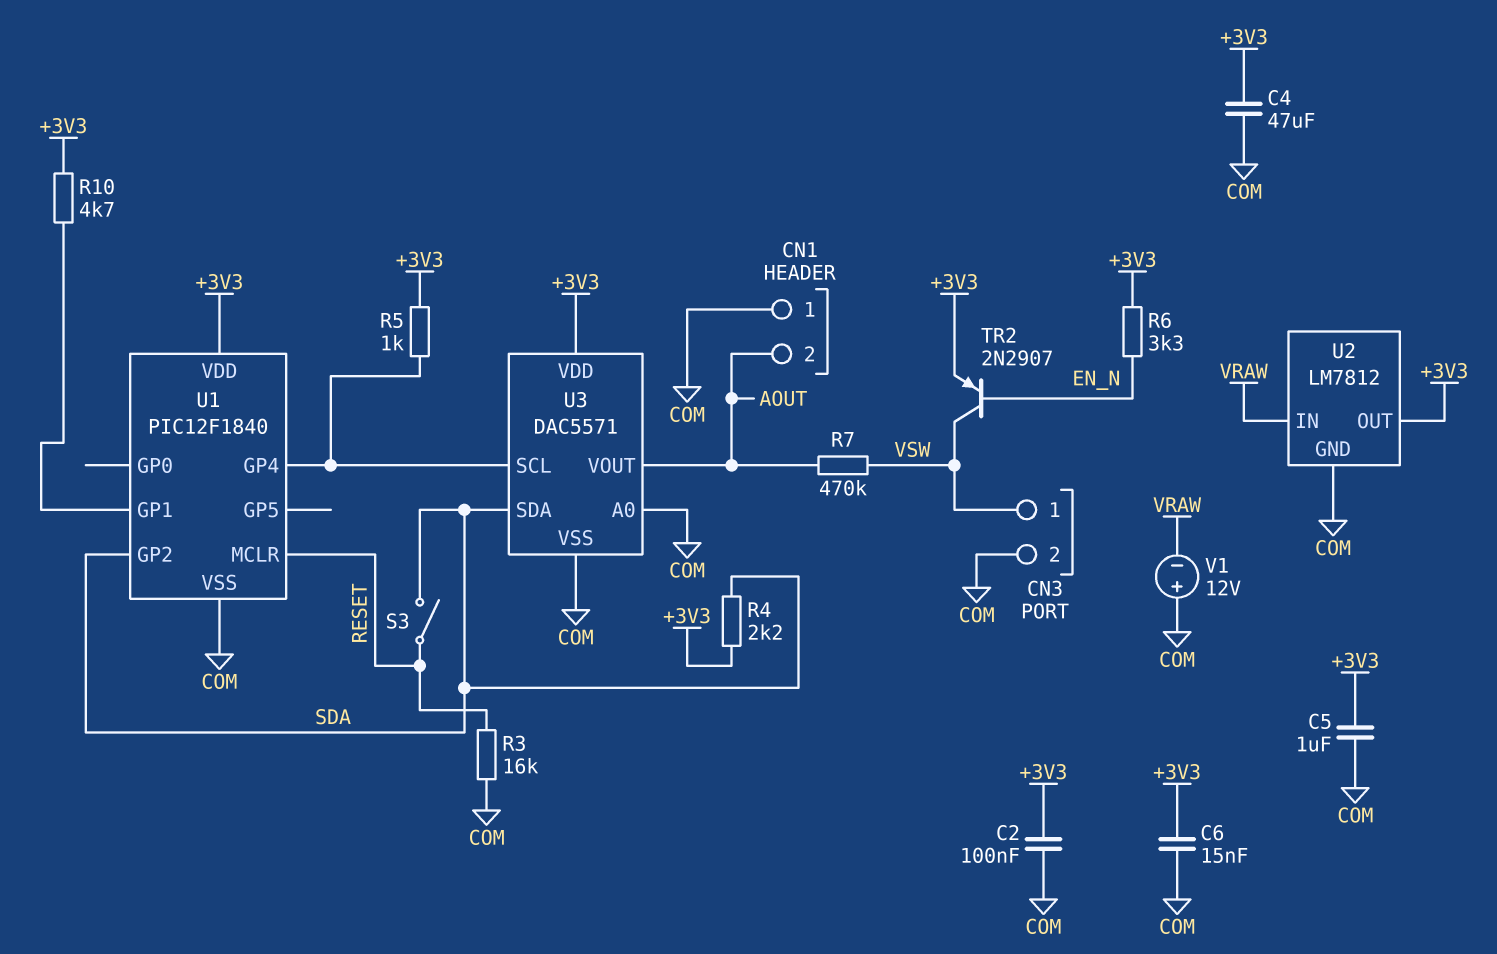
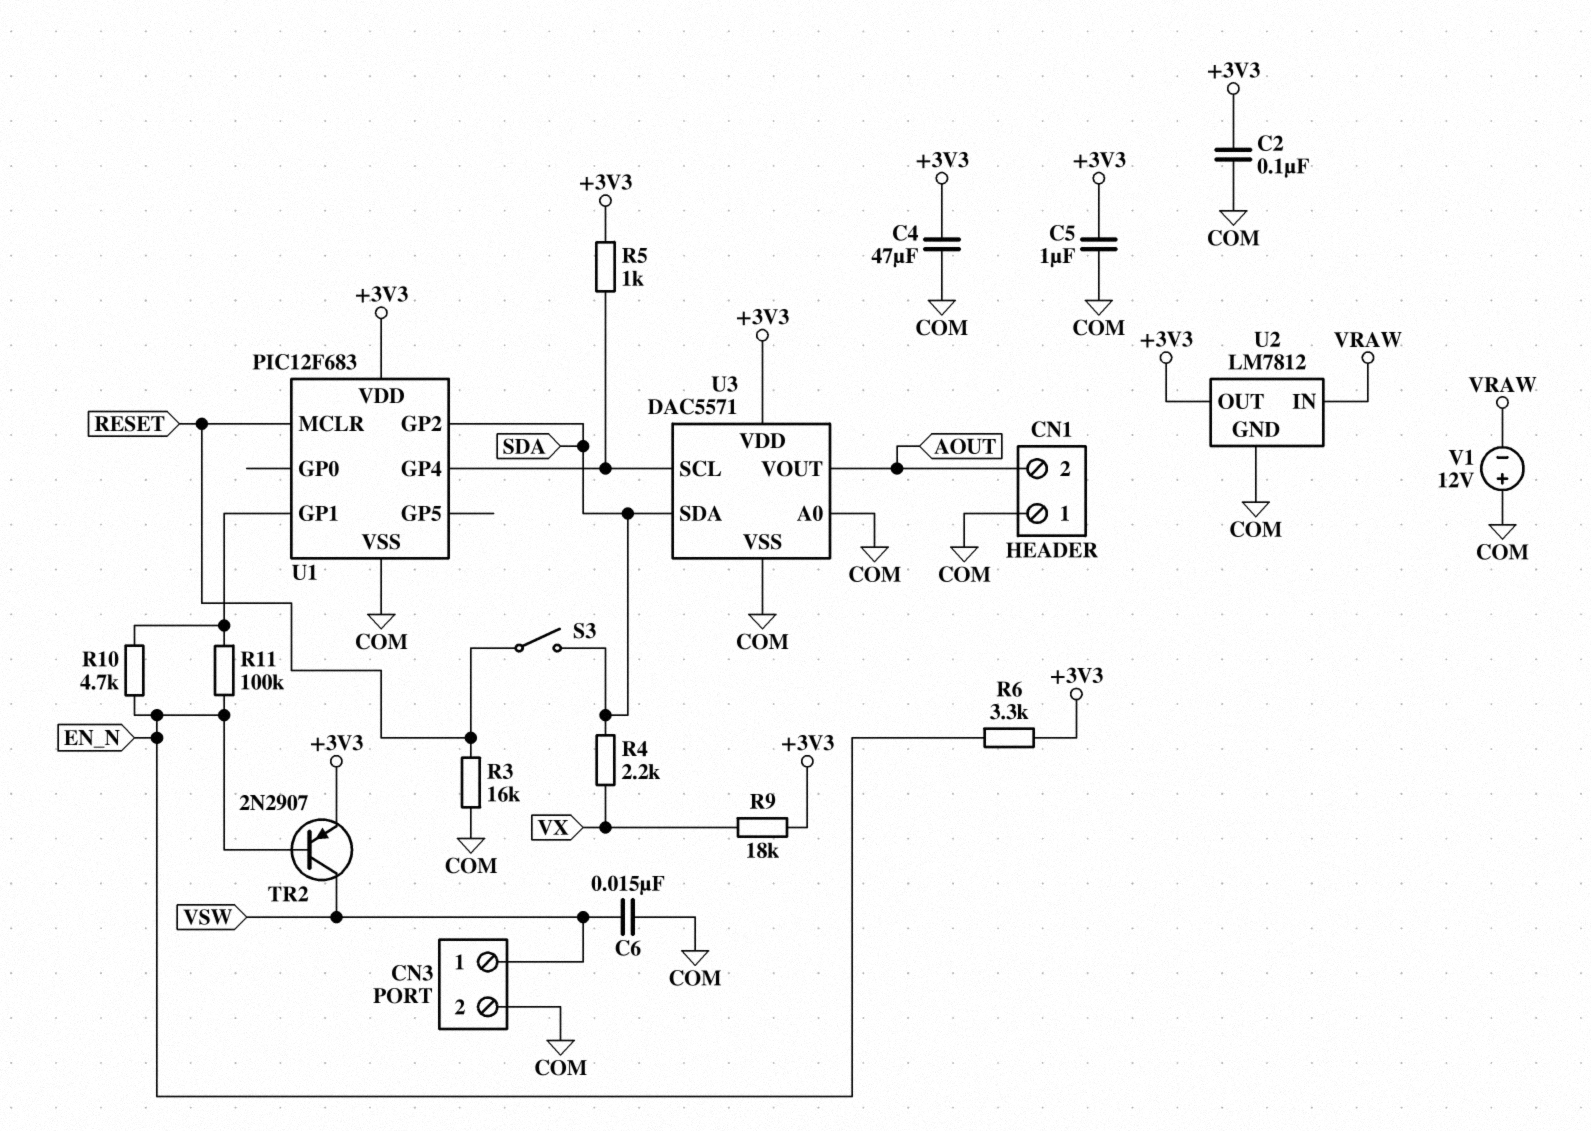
C6: 15nF (+3V3, COM) -> 15nF (COM, VSW)
R4: 2.2k (+3V3, SDA) -> 2.2k (SDA, VX)
R7: 470k (AOUT, VSW) -> none
R9: none -> 18k (+3V3, VX)
R10: 4.7k (+3V3, U1/GP1) -> 4.7k (EN_N, U1/GP1)
R11: none -> 100k (EN_N, U1/GP1)
U1: PIC12F1840 -> PIC12F683

